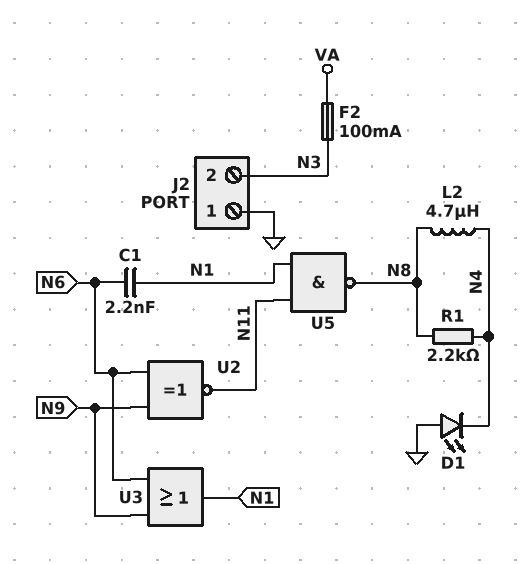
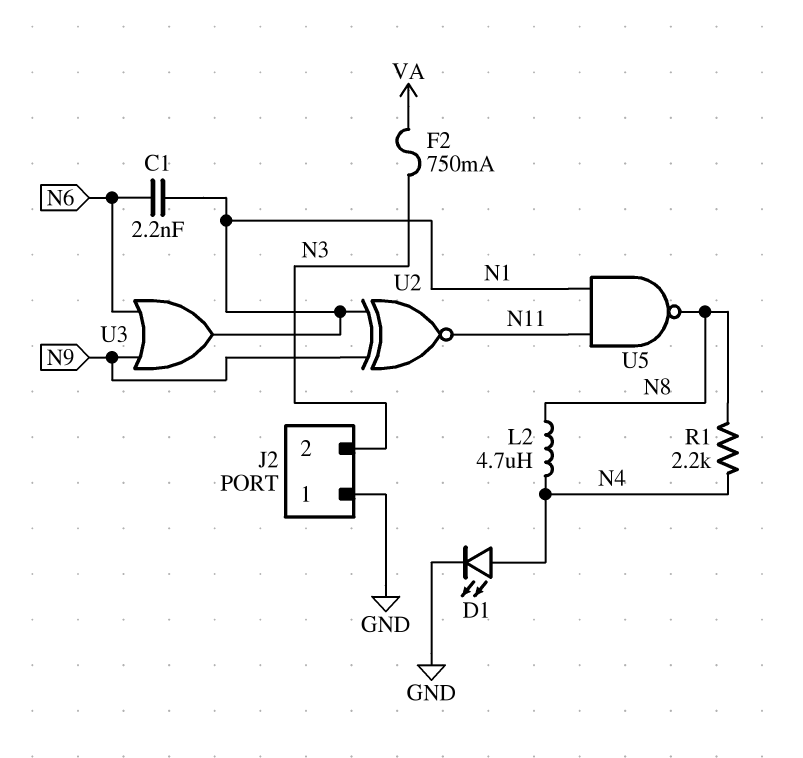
D1: LED (A GND, K N4) -> LED (A N4, K GND)
F2: 100mA (N3, VA) -> 750mA (N3, VA)
U2: XNOR (in N6, in N9, out N11) -> XNOR (in N1, in N9, out N11)

